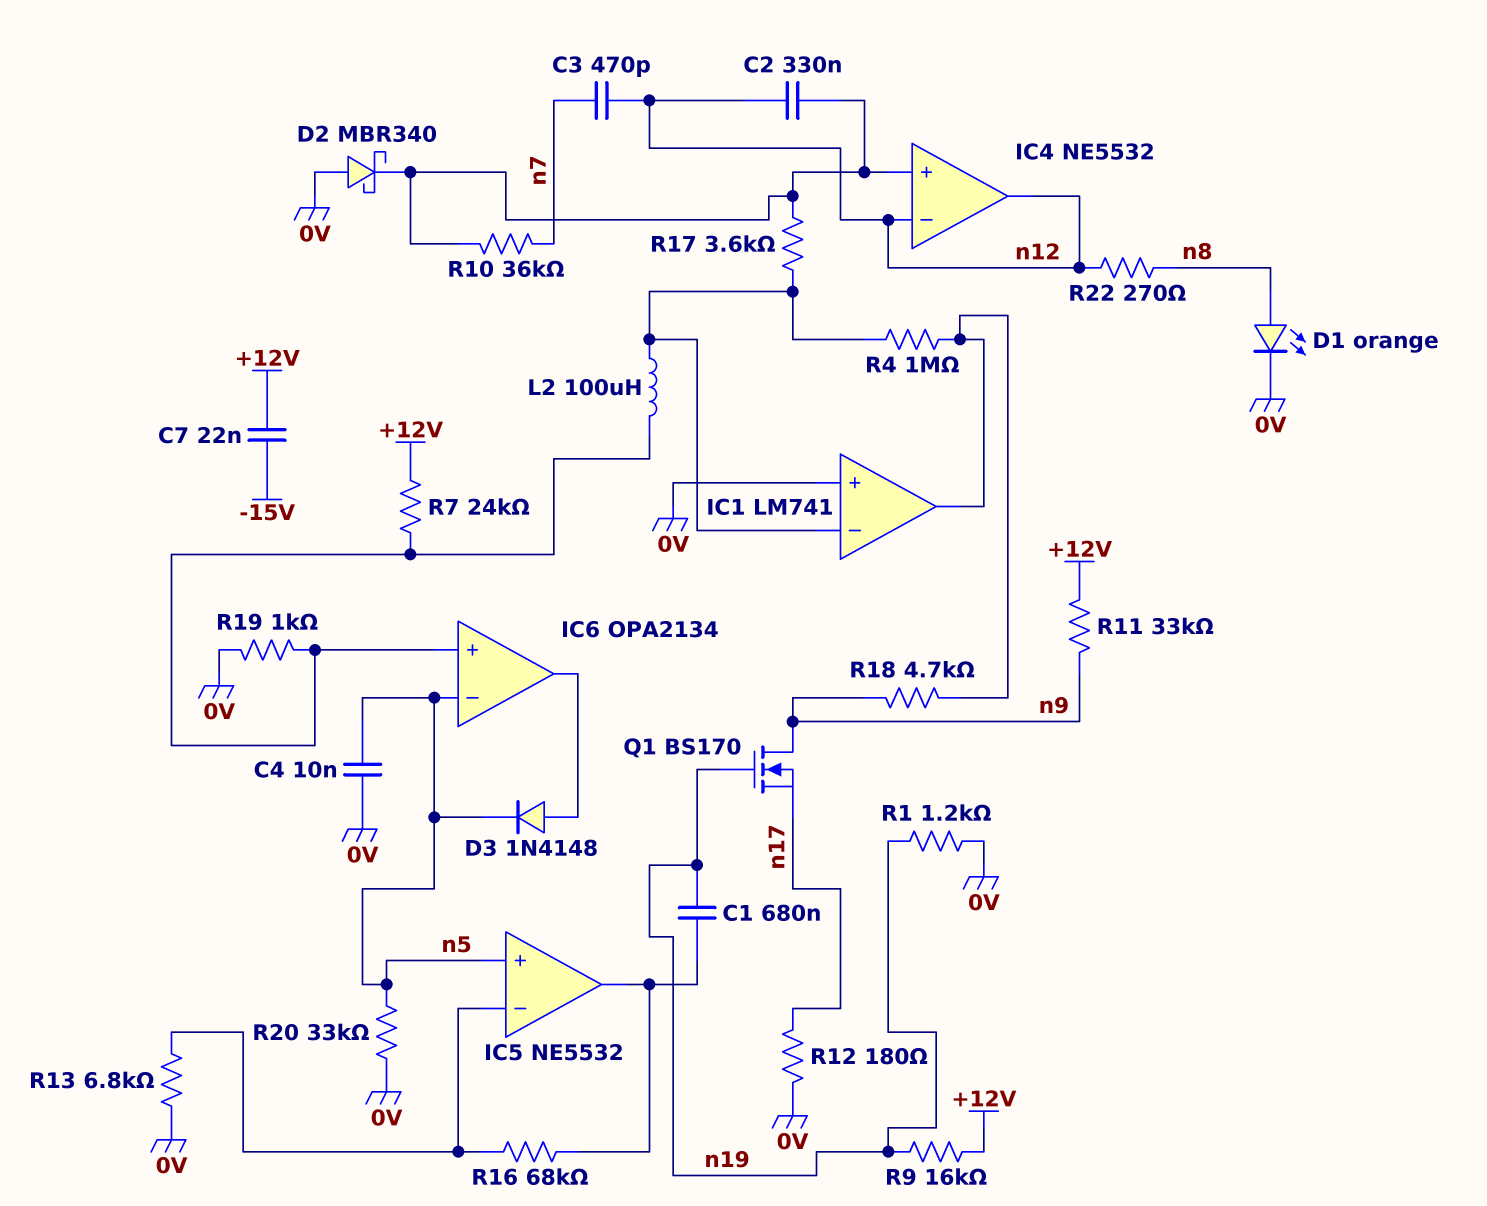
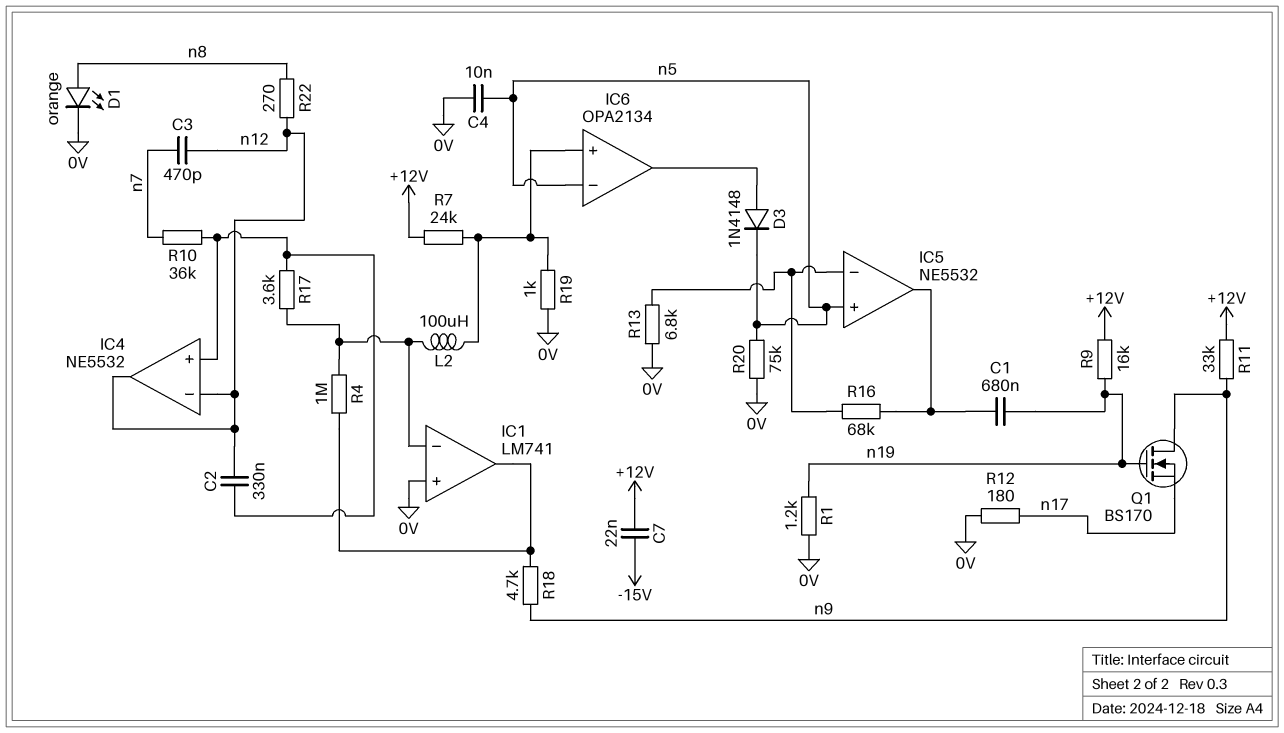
D2: schottky MBR340 (A 0V, K IC4/in+) -> none
R20: 33k (0V, n5) -> 75k (0V, n5)

